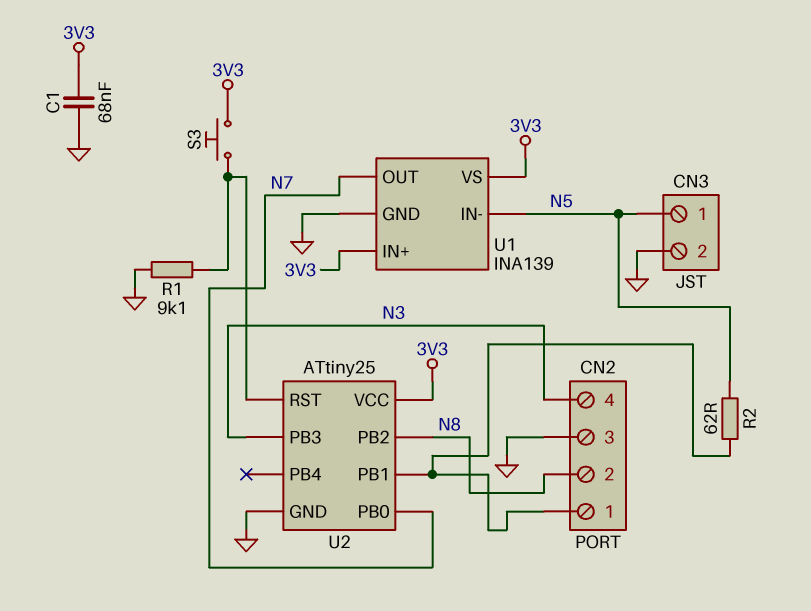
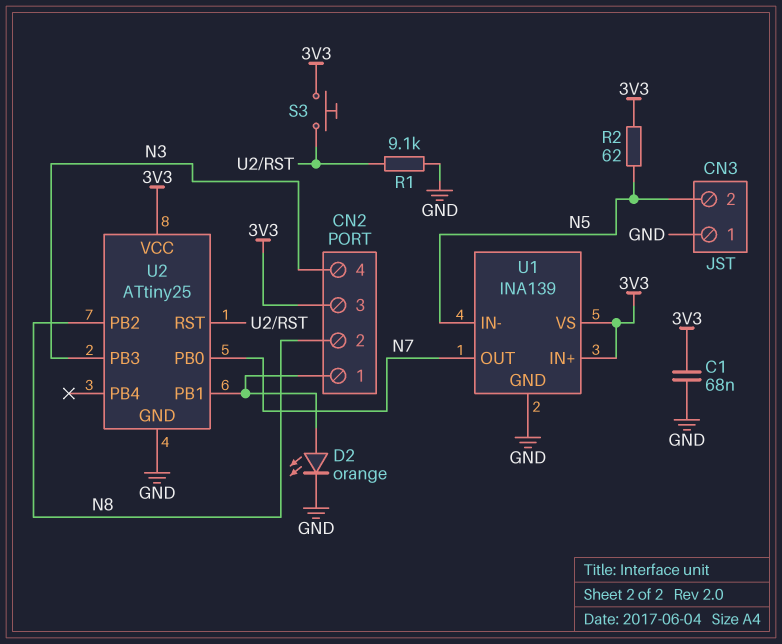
CN2 pin 3: GND -> 3V3
CN3 pin 1: N5 -> GND
CN3 pin 2: GND -> N5
D2: none -> LED orange (A CN2/1, K GND)
R2: 62 (CN2/1, N5) -> 62 (3V3, N5)

